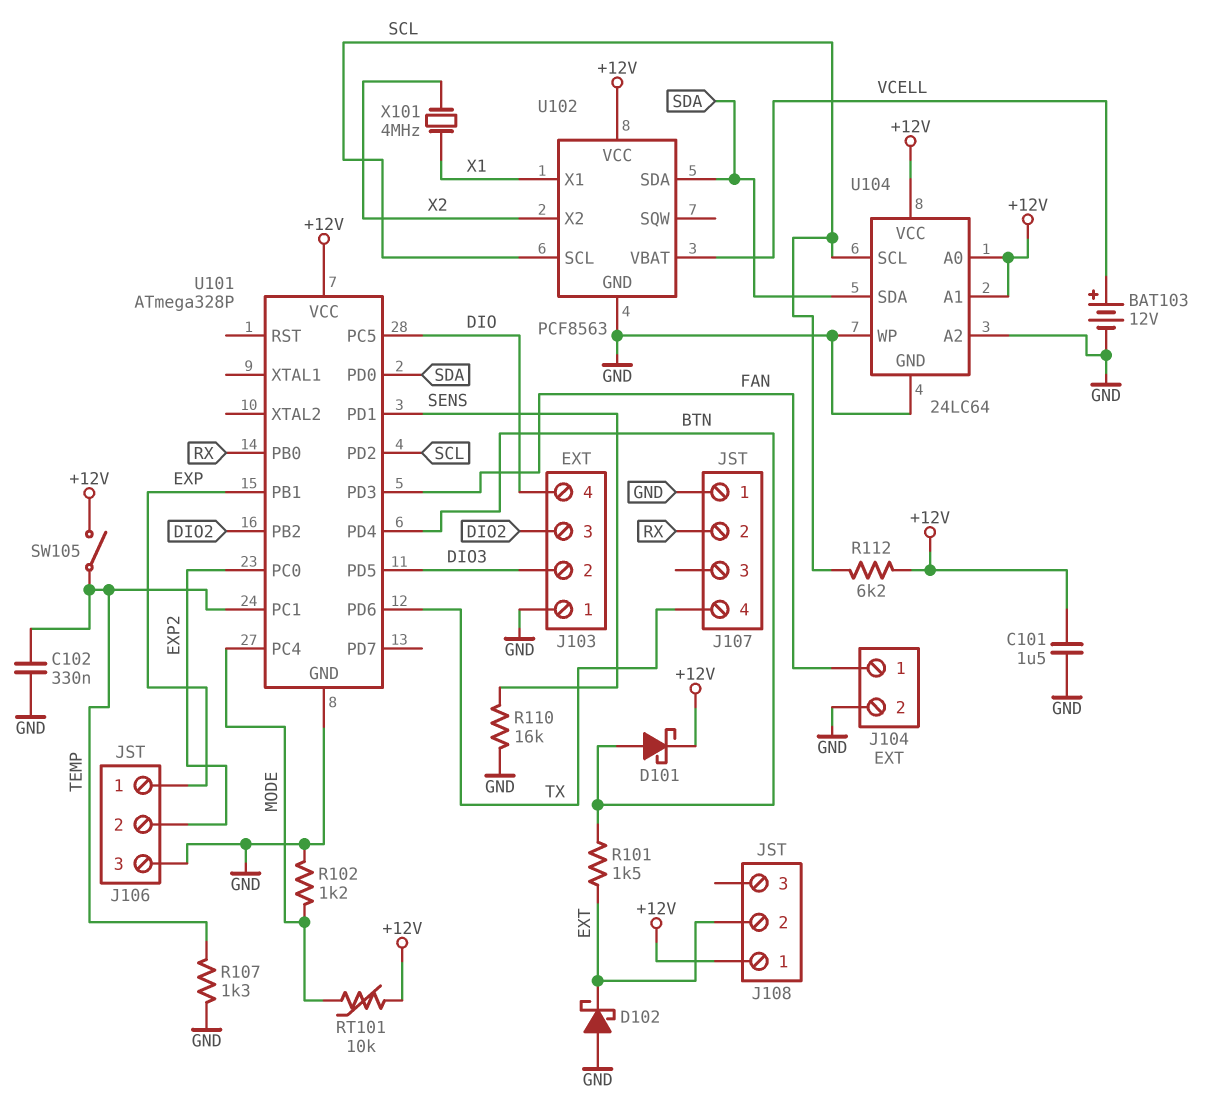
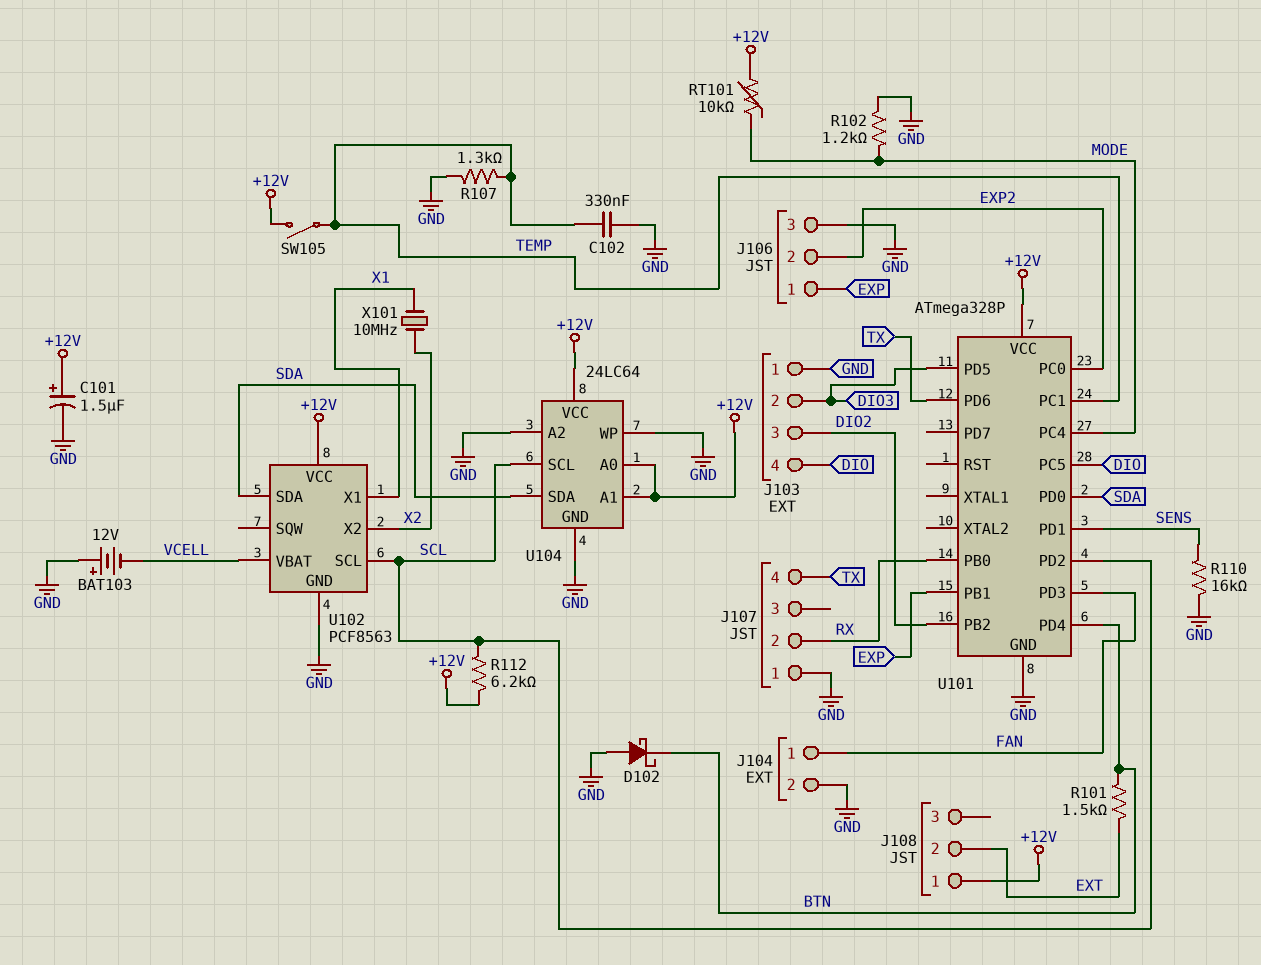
BAT103: 12V (plus VCELL, minus GND) -> 12V (plus GND, minus VCELL)
C101: 1.5uF (+12V, GND) -> 1.5uF (plus +12V, minus GND)
D101: schottky (A BTN, K +12V) -> none
D102: schottky (A GND, K EXT) -> schottky (A GND, K BTN)
X101: 4MHz (X1, X2) -> 10MHz (X1, X2)

